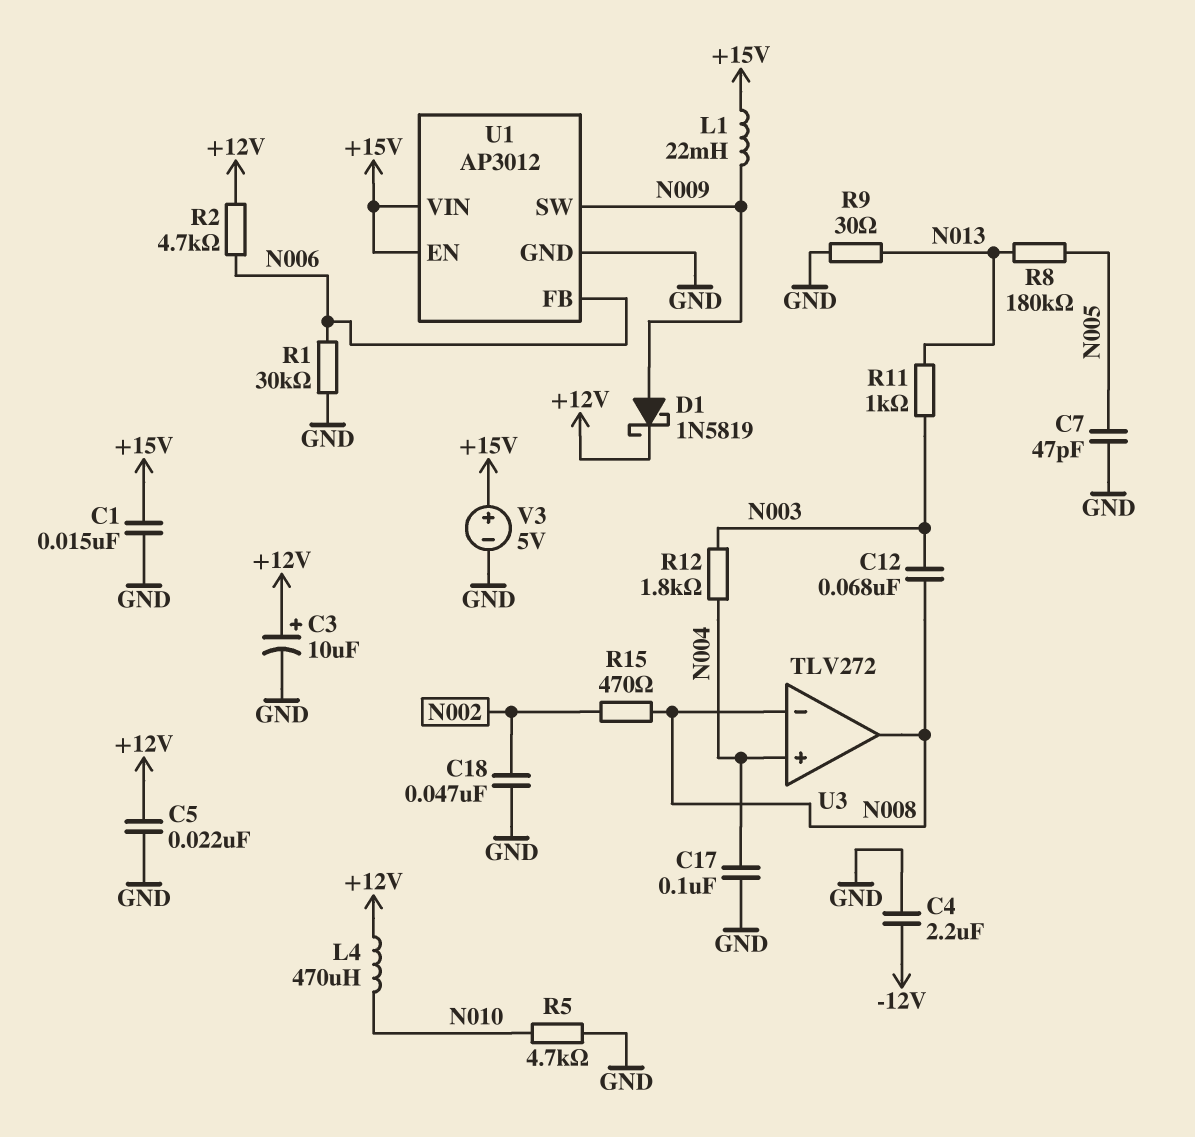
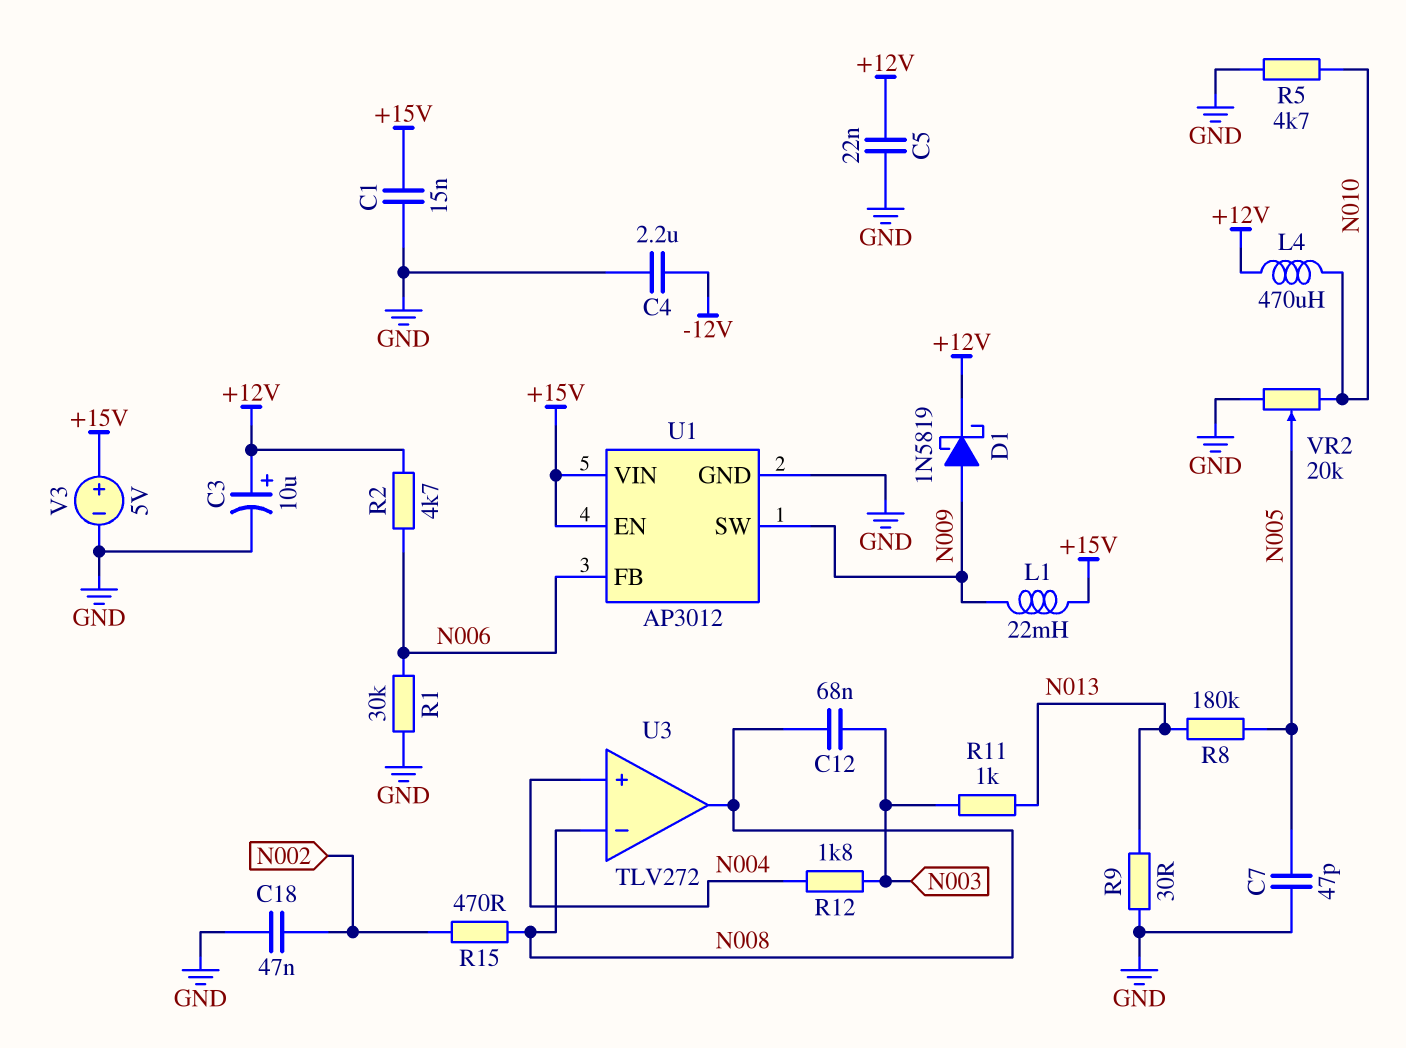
C17: 100nF (GND, N004) -> none
VR2: none -> 20k (GND, N010, wiper N005)

